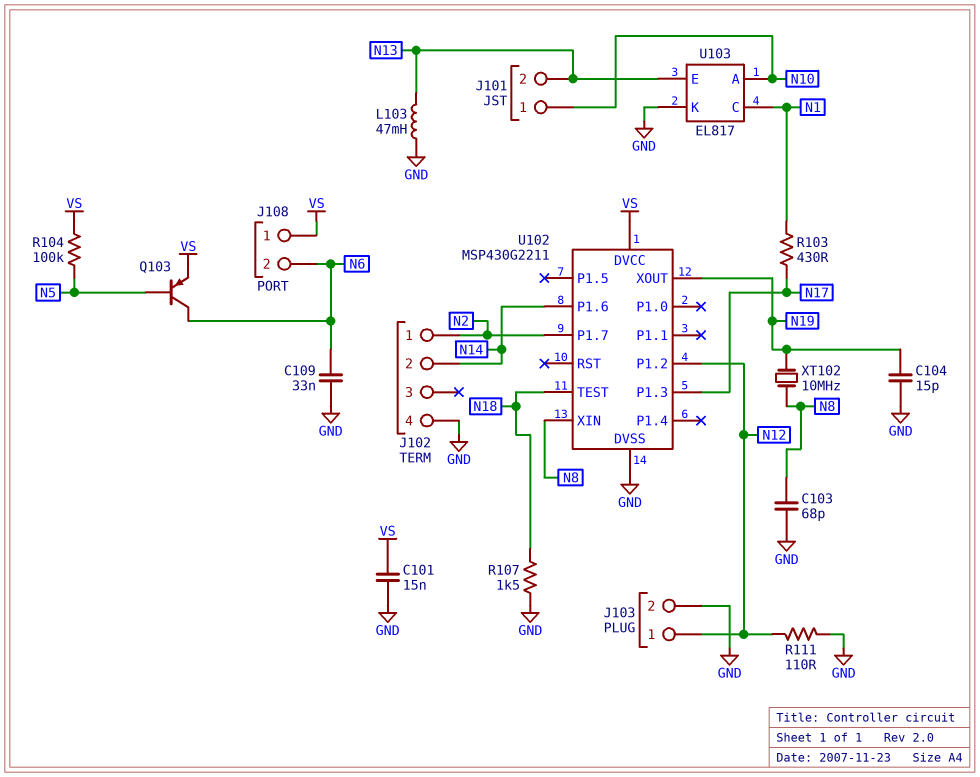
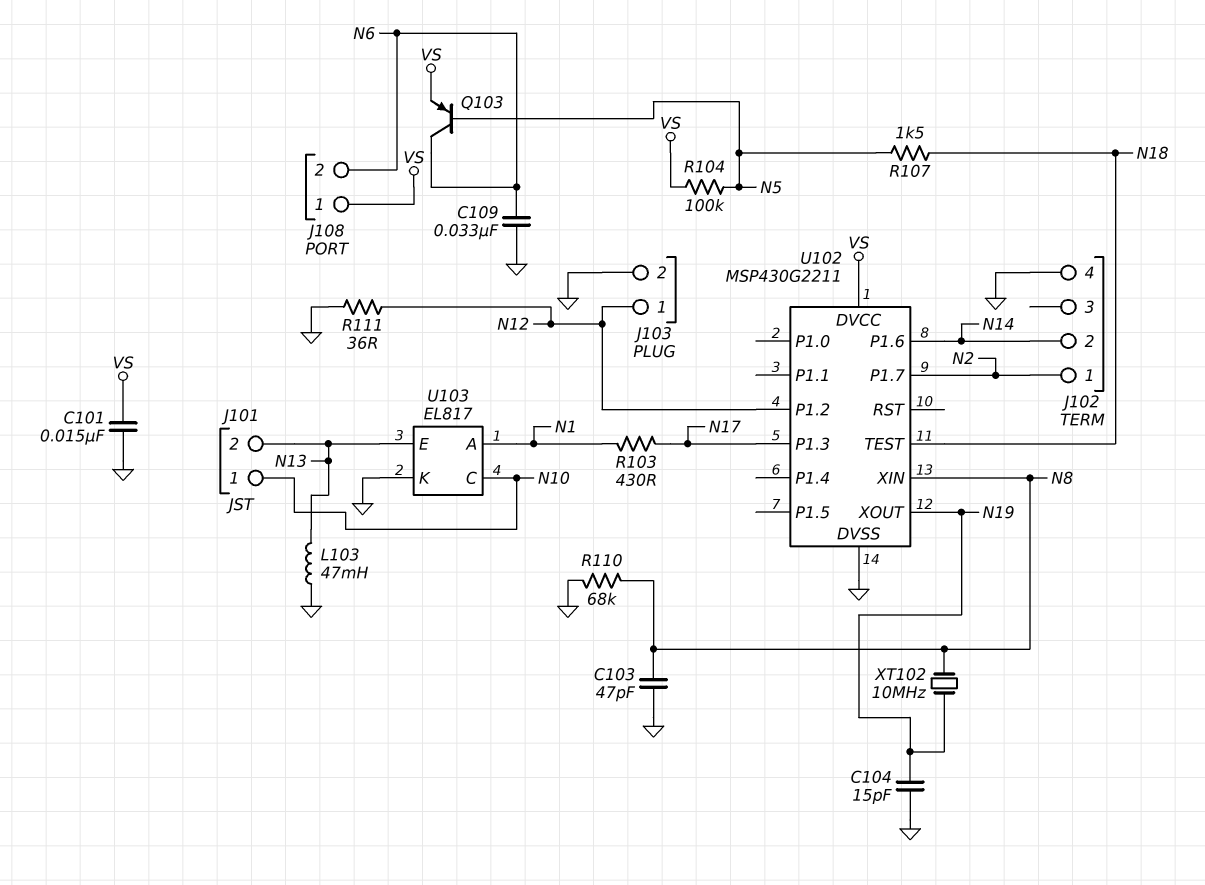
C103: 68pF (GND, N8) -> 47pF (GND, N8)
R107: 1.5k (GND, N18) -> 1.5k (N5, N18)
R110: none -> 68k (GND, N8)
R111: 110 (GND, N12) -> 36 (GND, N12)
U103 pin A: N10 -> N1
U103 pin C: N1 -> N10

